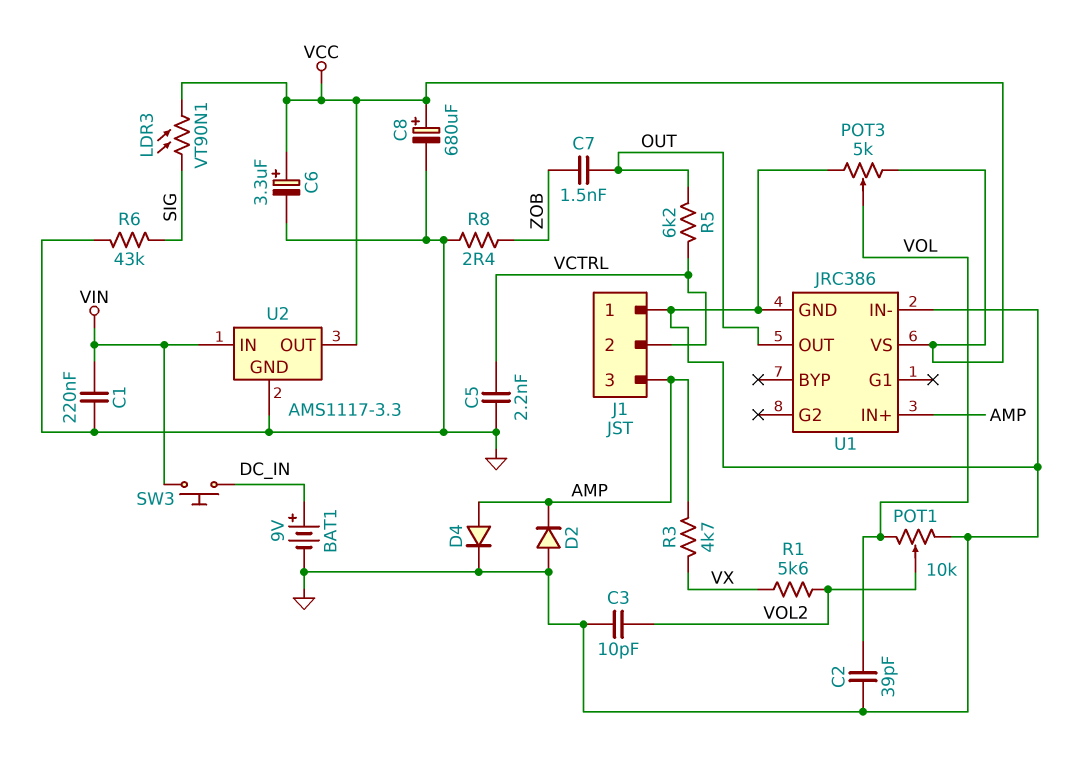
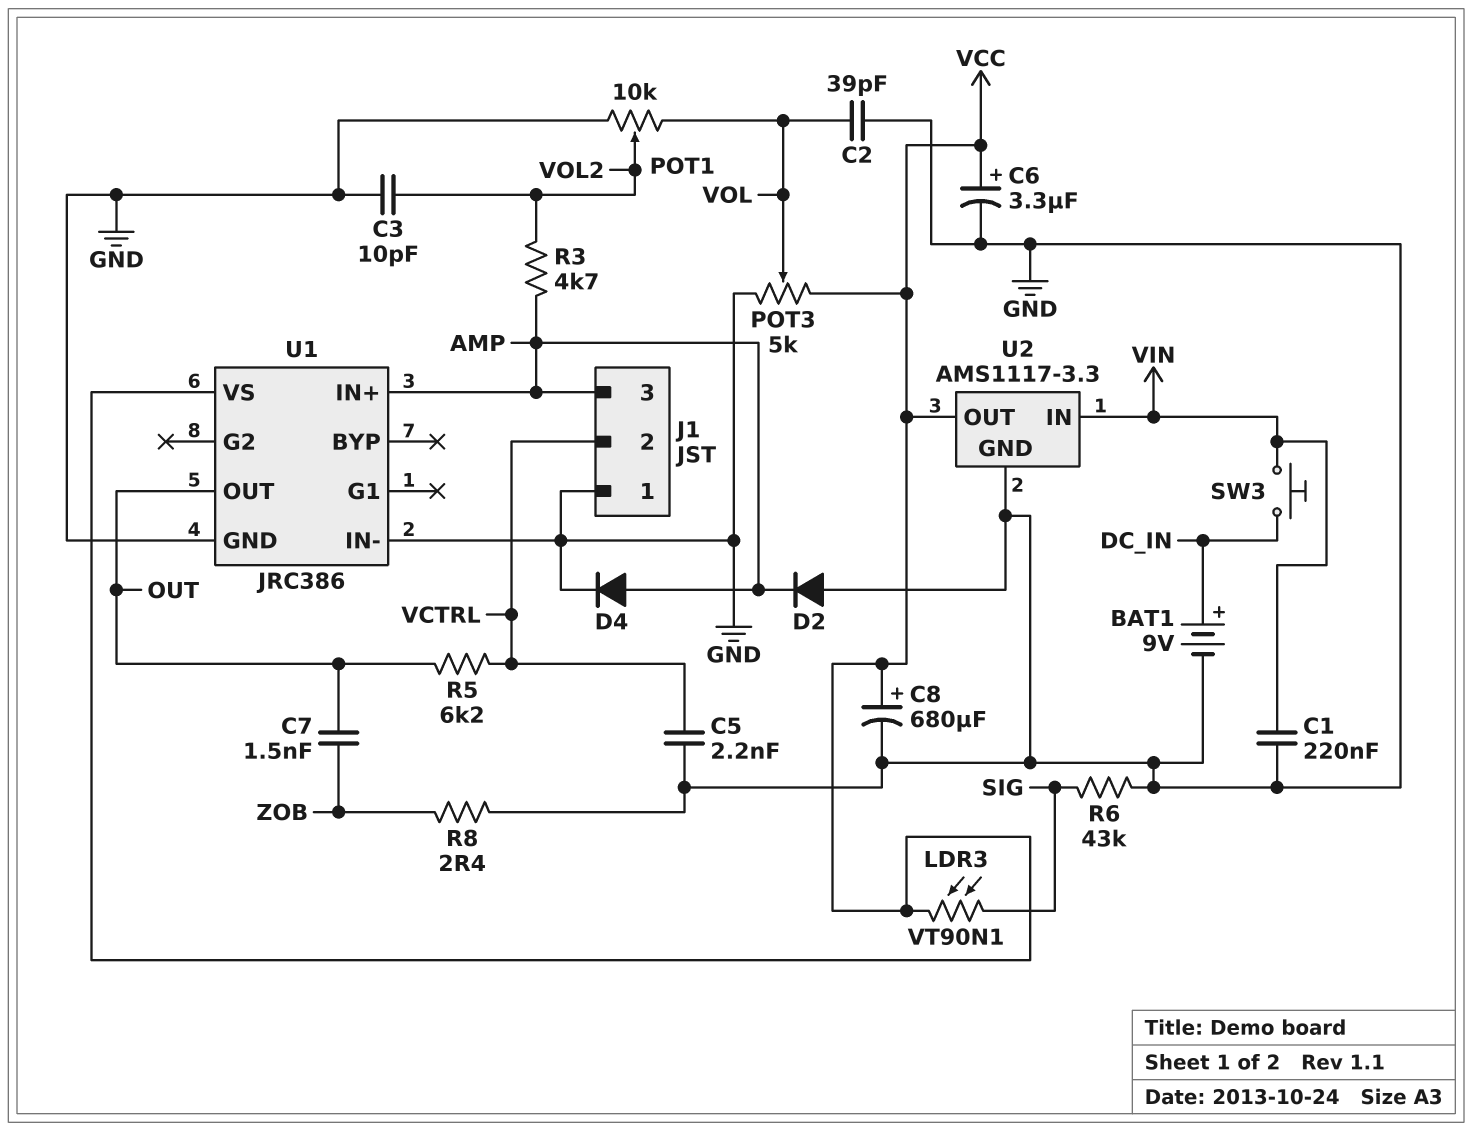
R1: 5.6k (VOL2, VX) -> none
R3: 4.7k (AMP, VX) -> 4.7k (AMP, VOL2)

